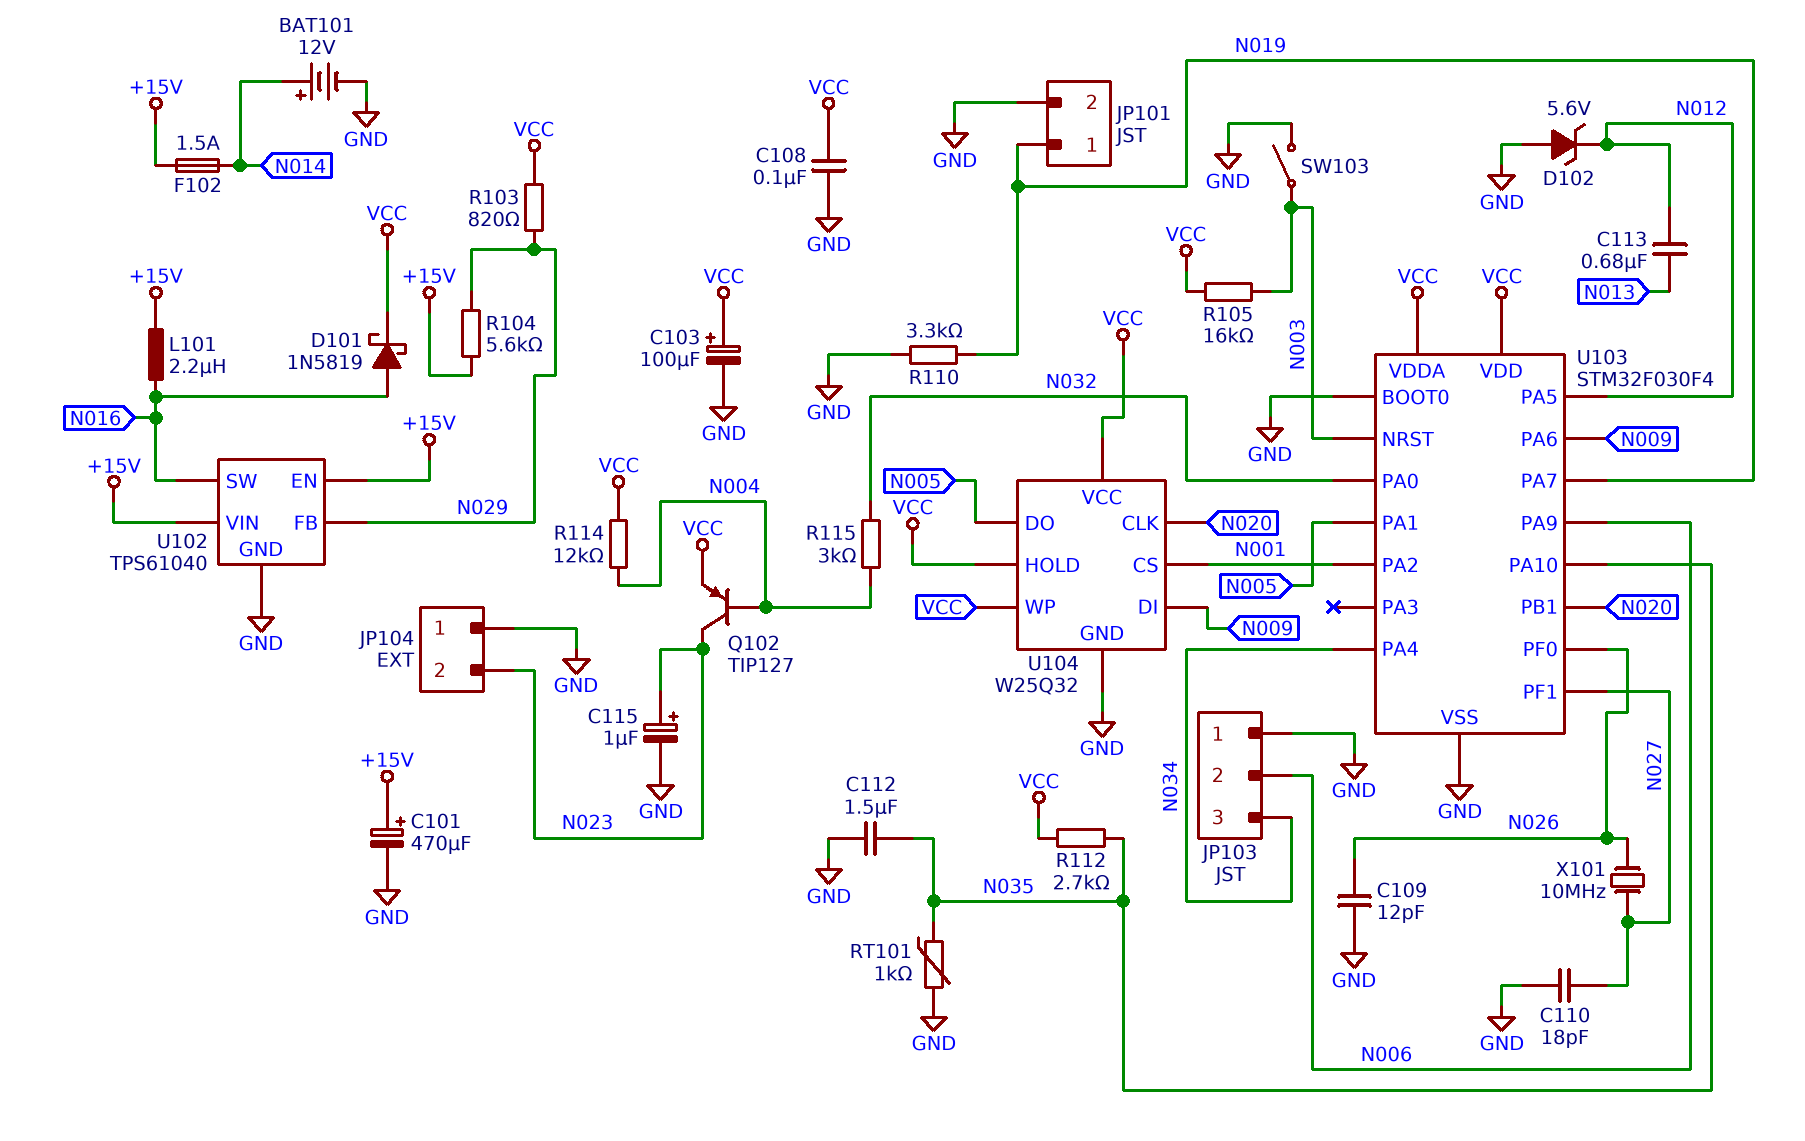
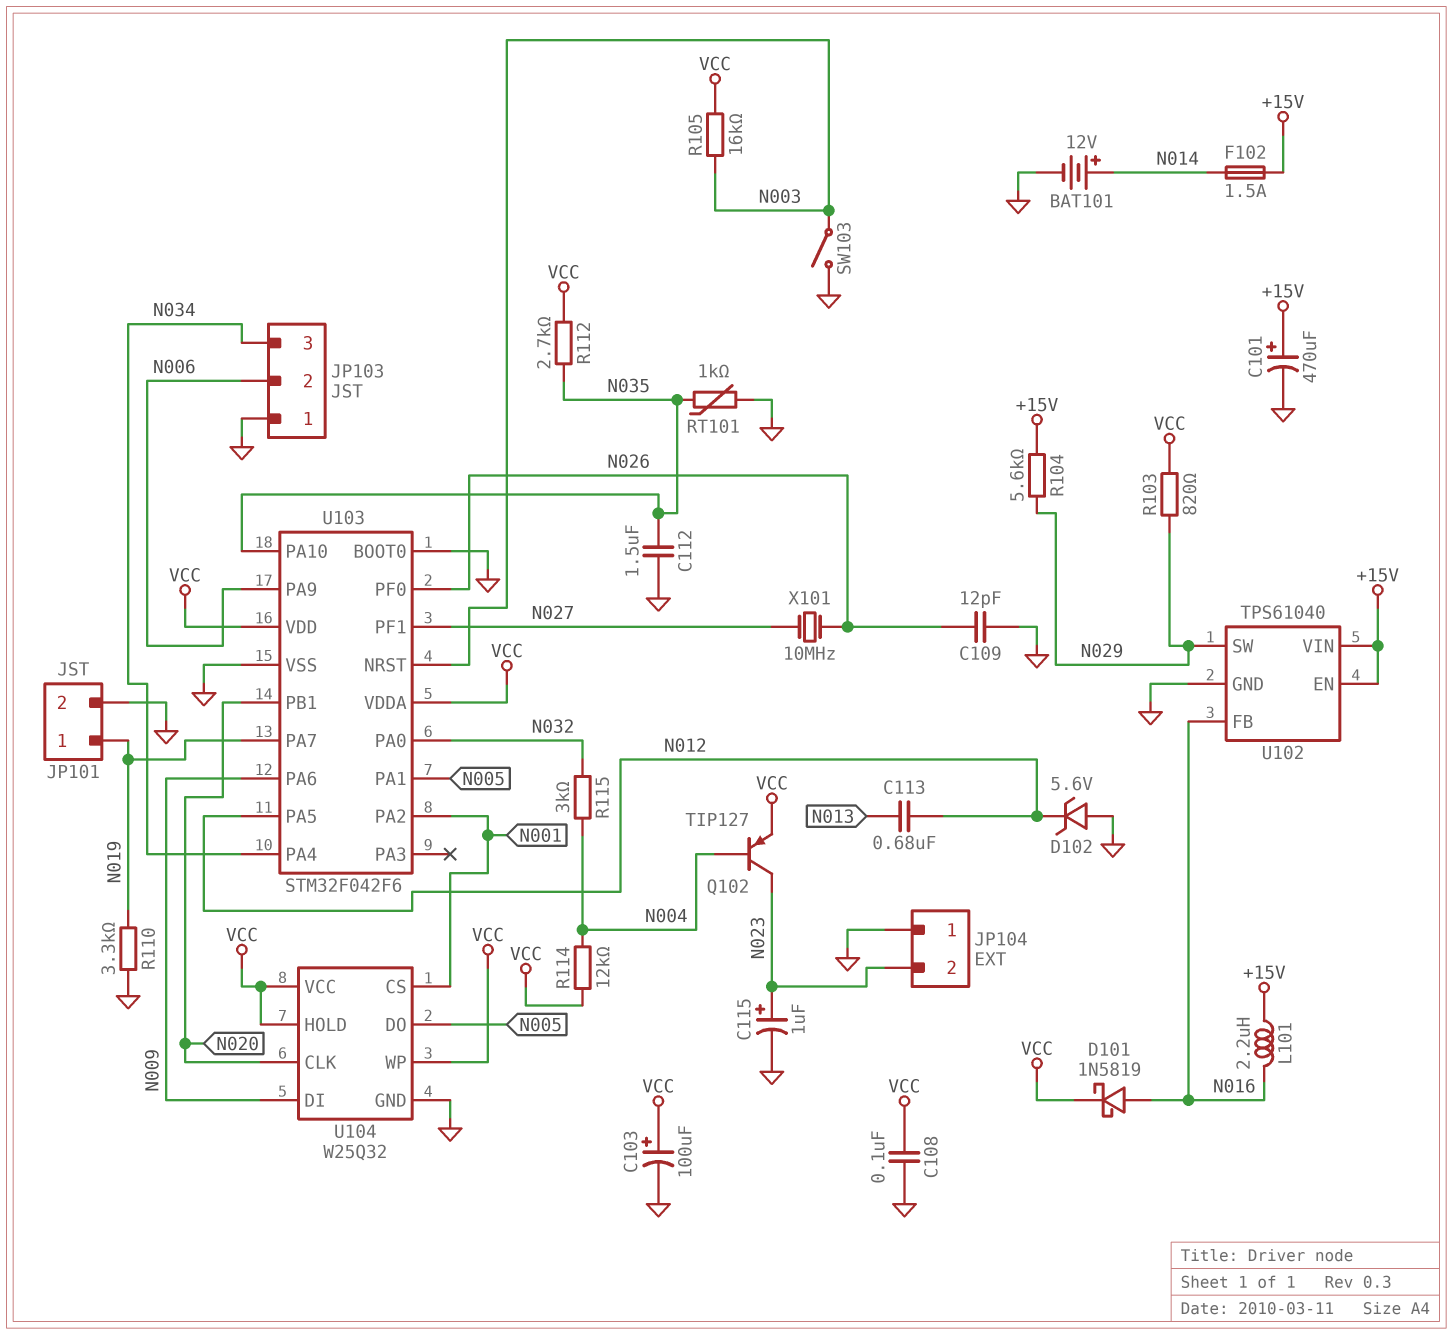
C110: 18pF (GND, N027) -> none
U102 pin FB: N029 -> N016
U102 pin SW: N016 -> N029
U103: STM32F030F4 -> STM32F042F6

